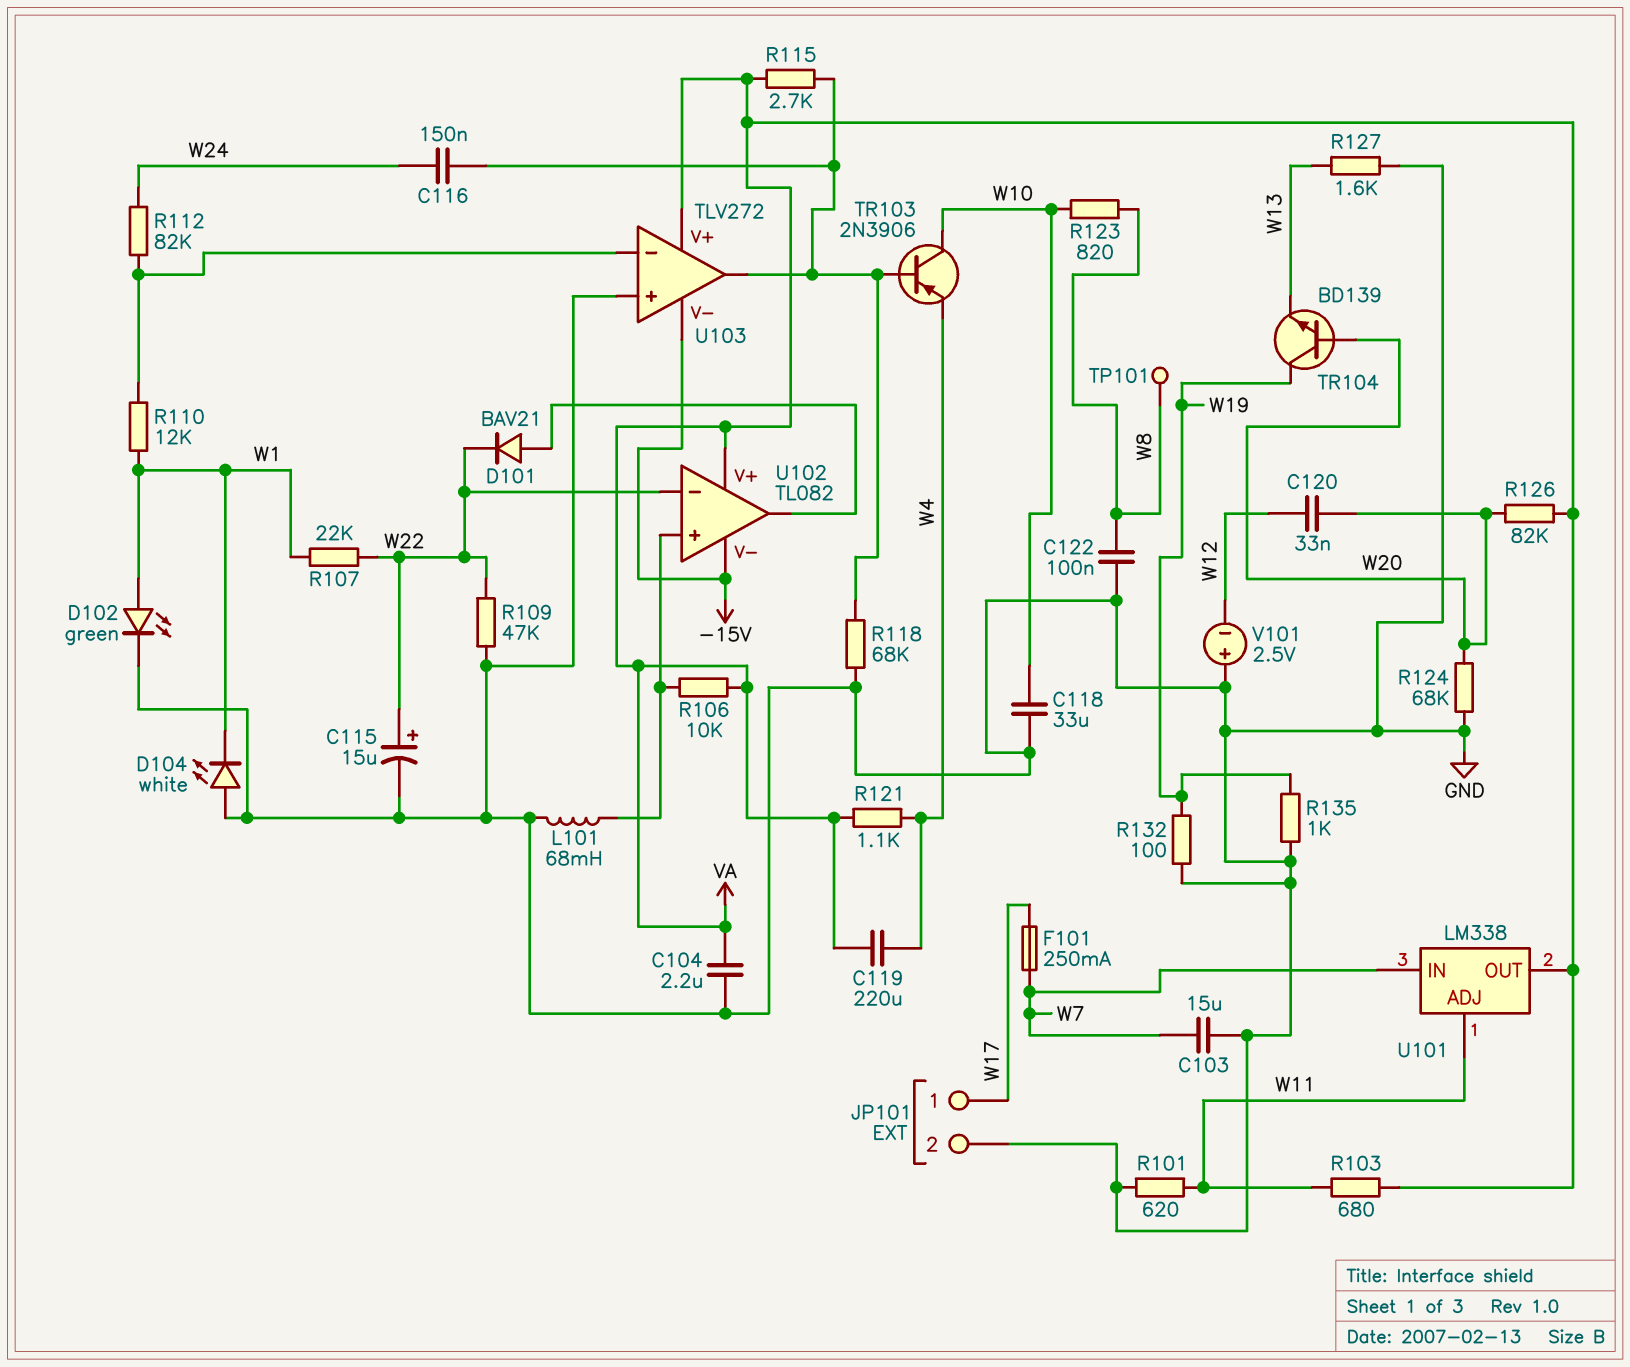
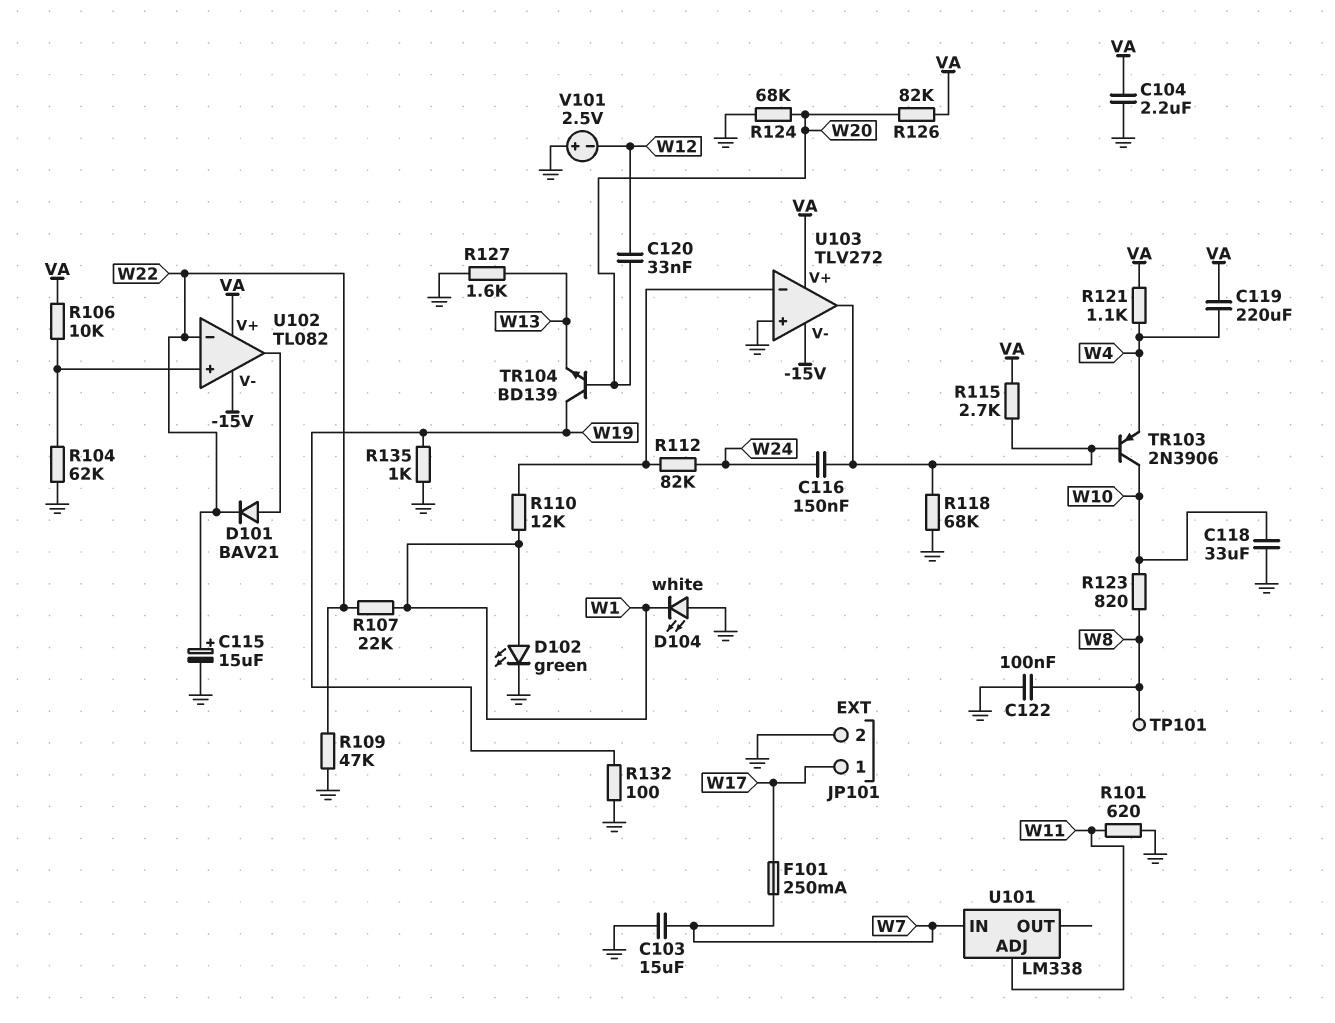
L101: 68mH (GND, U102/in+) -> none
R103: 680 (VA, W11) -> none
R104: none -> 62k (GND, U102/in+)
U101 pin OUT: VA -> none

